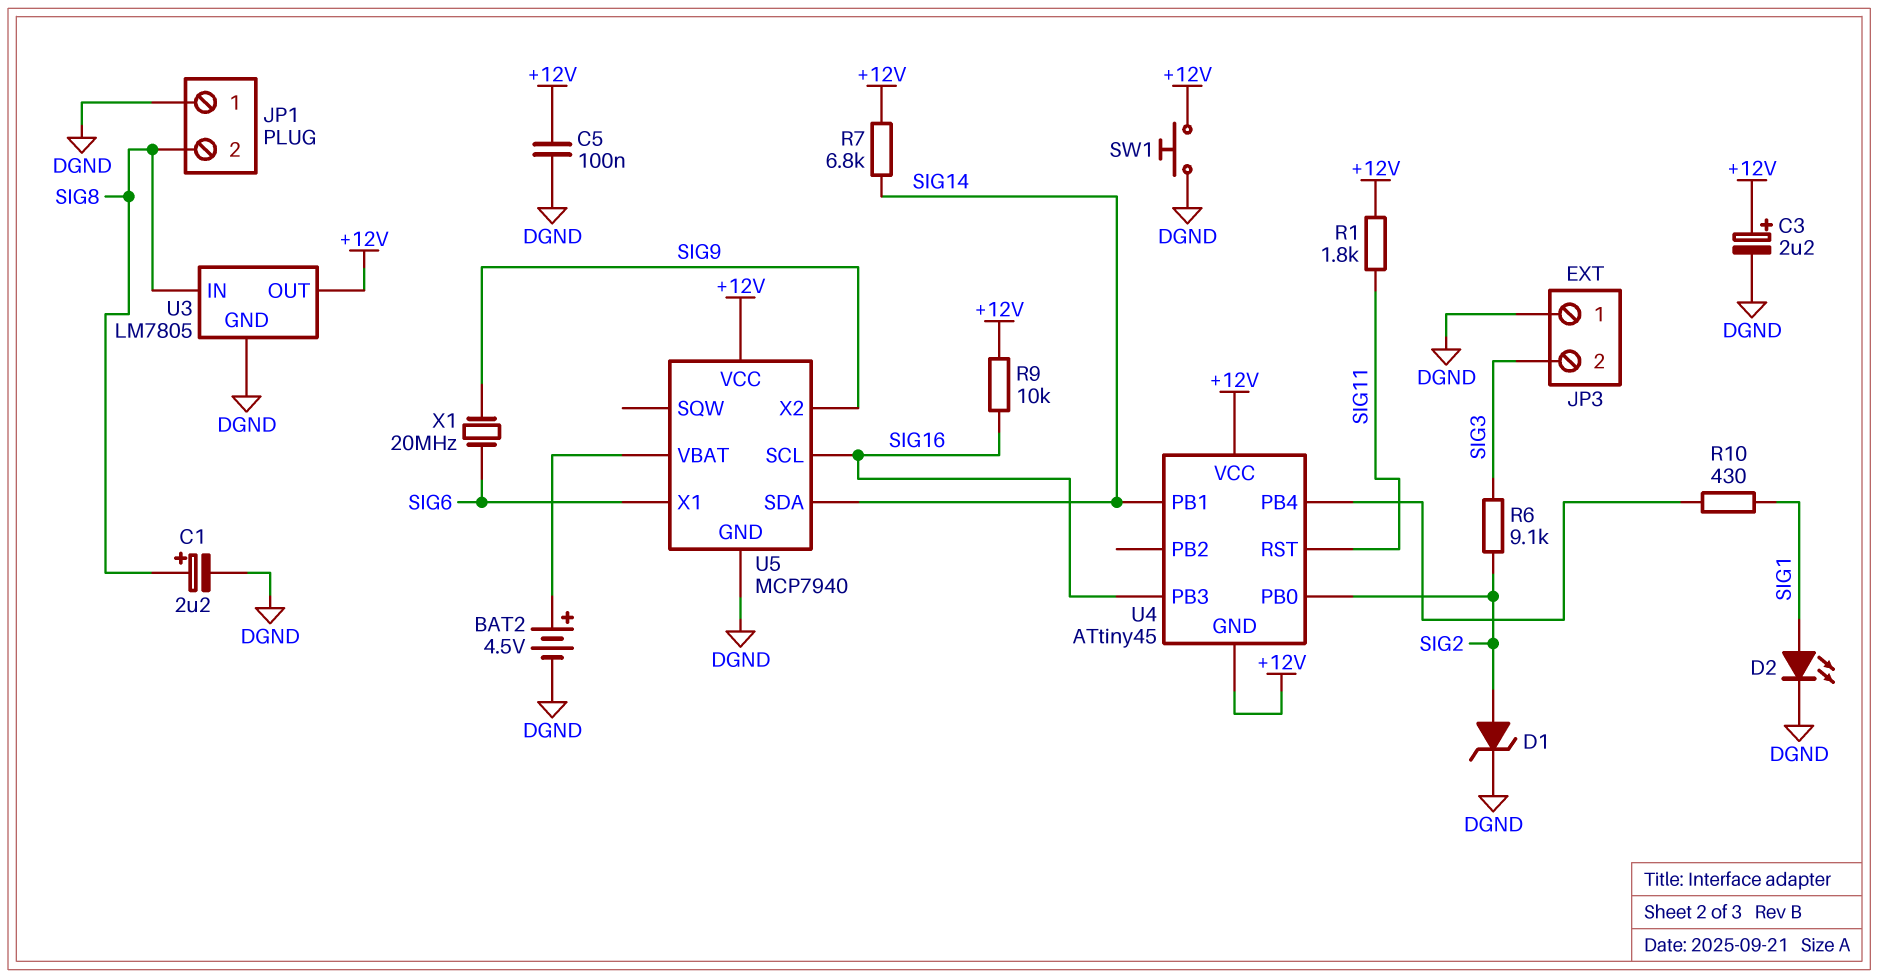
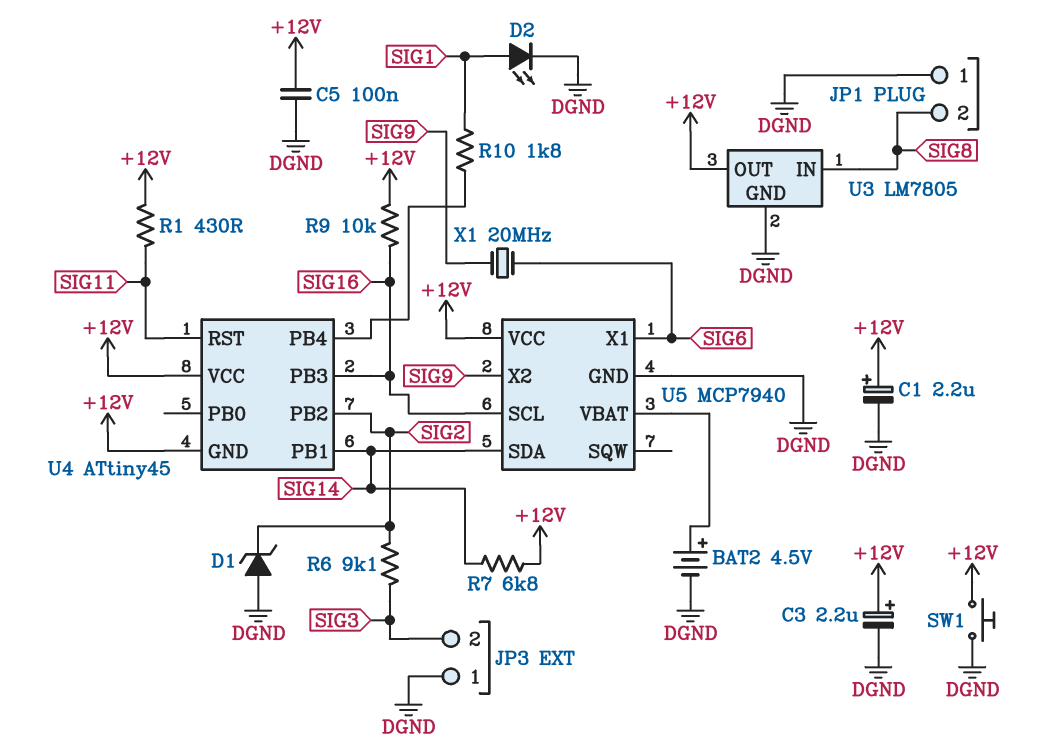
C1: 2.2uF (plus SIG8, minus DGND) -> 2.2uF (plus +12V, minus DGND)
D1: zener (A SIG2, K DGND) -> zener (A DGND, K SIG2)
R1: 1.8k (+12V, SIG11) -> 430 (+12V, SIG11)
R10: 430 (SIG1, U4/PB4) -> 1.8k (SIG1, U4/PB4)
U4 pin PB0: SIG2 -> none
U4 pin PB2: none -> SIG2

